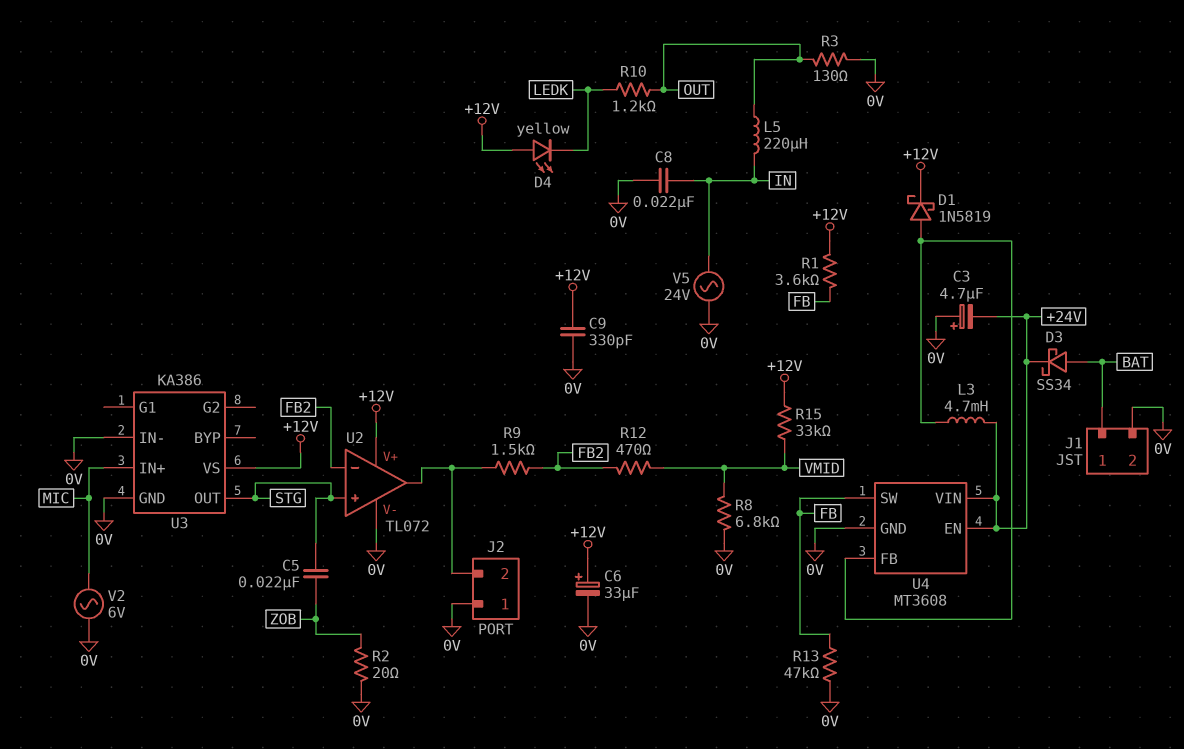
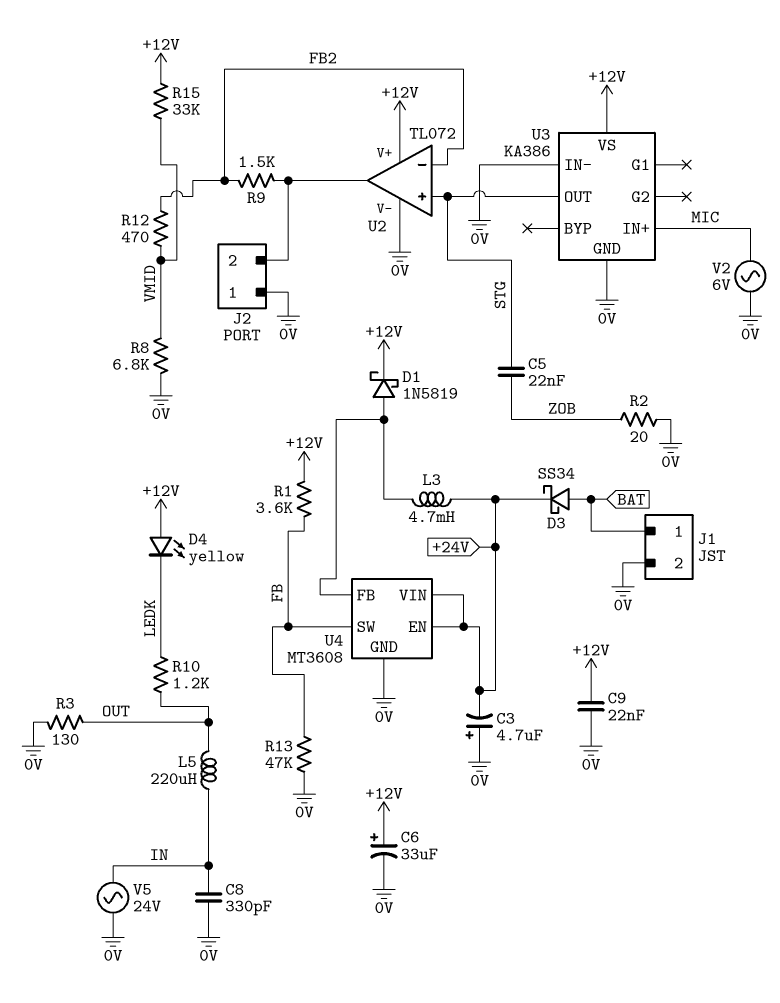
C8: 22nF (0V, IN) -> 330pF (0V, IN)
C9: 330pF (+12V, 0V) -> 22nF (+12V, 0V)

